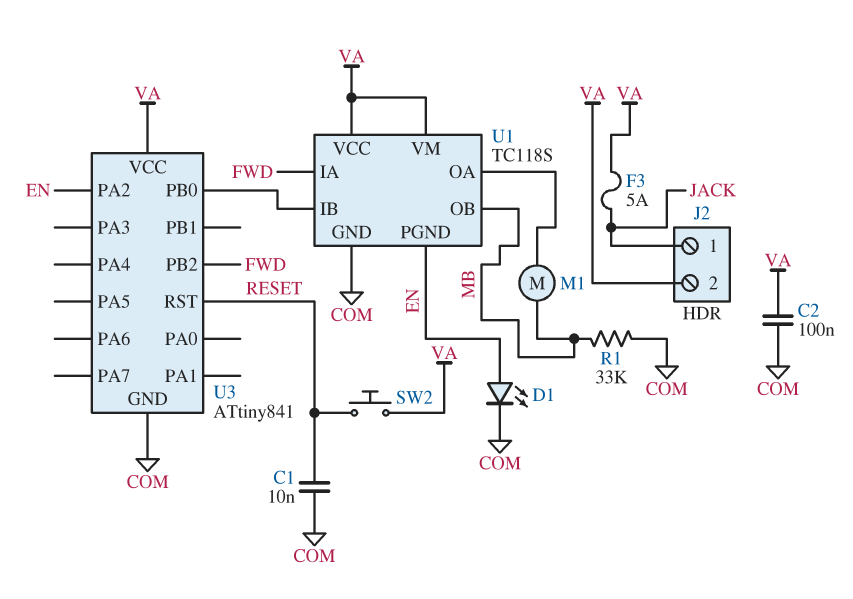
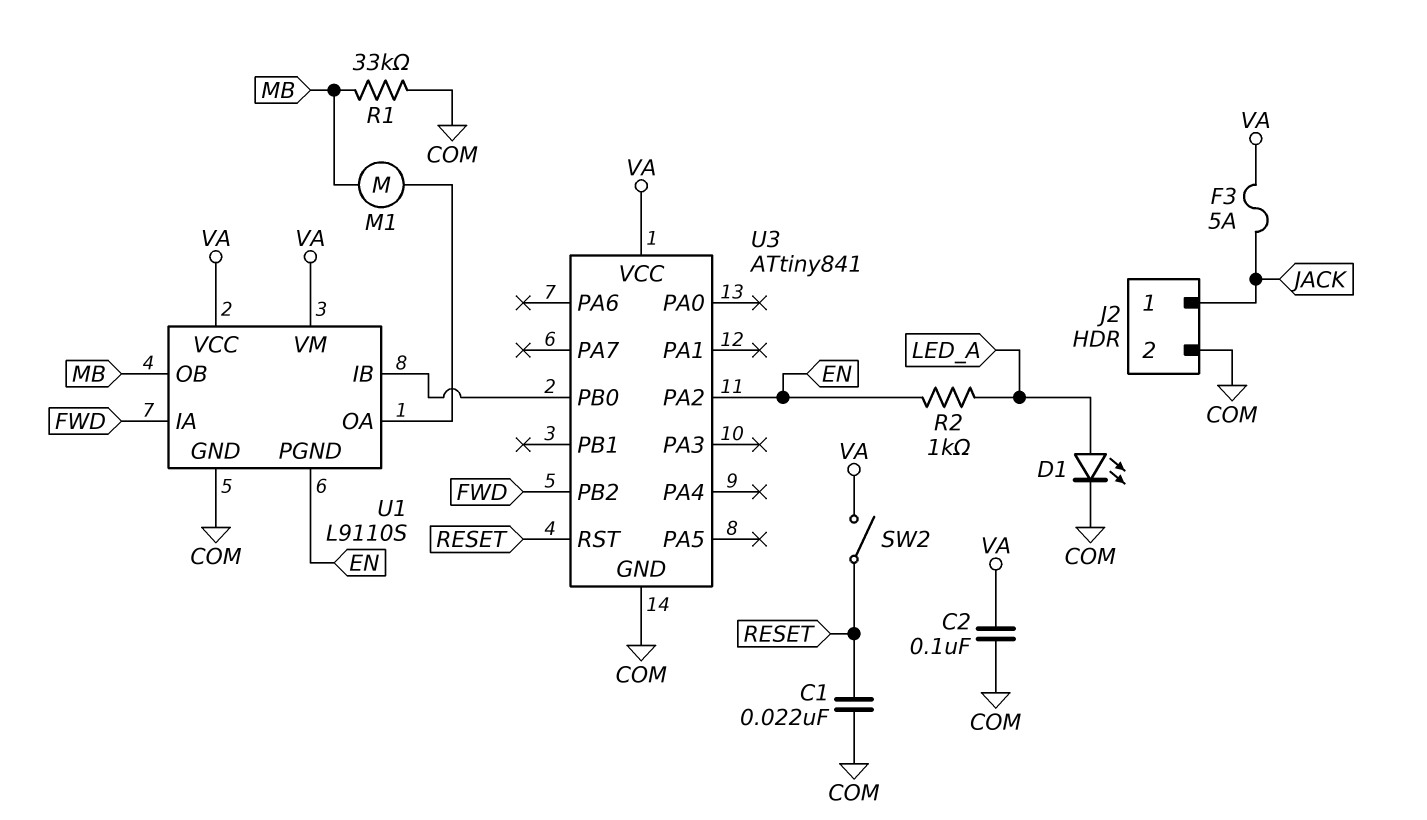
C1: 10nF (COM, RESET) -> 22nF (COM, RESET)
D1: LED (A EN, K COM) -> LED (A LED_A, K COM)
J2 pin 2: VA -> COM
R2: none -> 1k (EN, LED_A)
SW2: button (RESET, VA) -> switch (RESET, VA)
U1: TC118S -> L9110S

